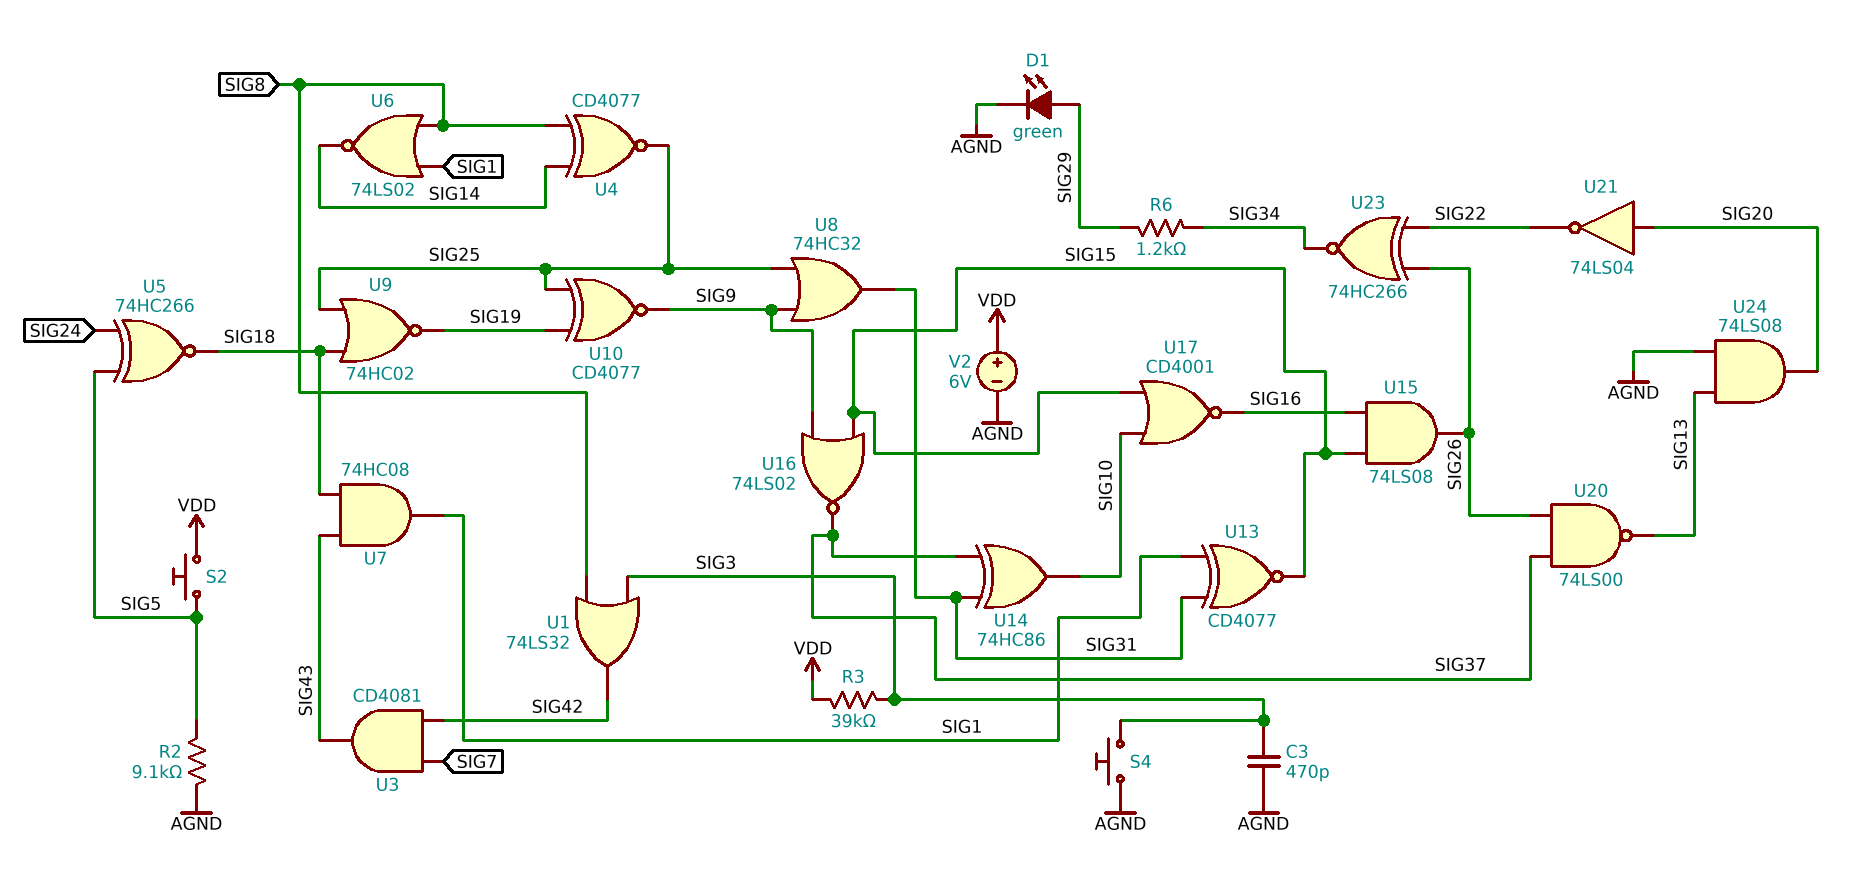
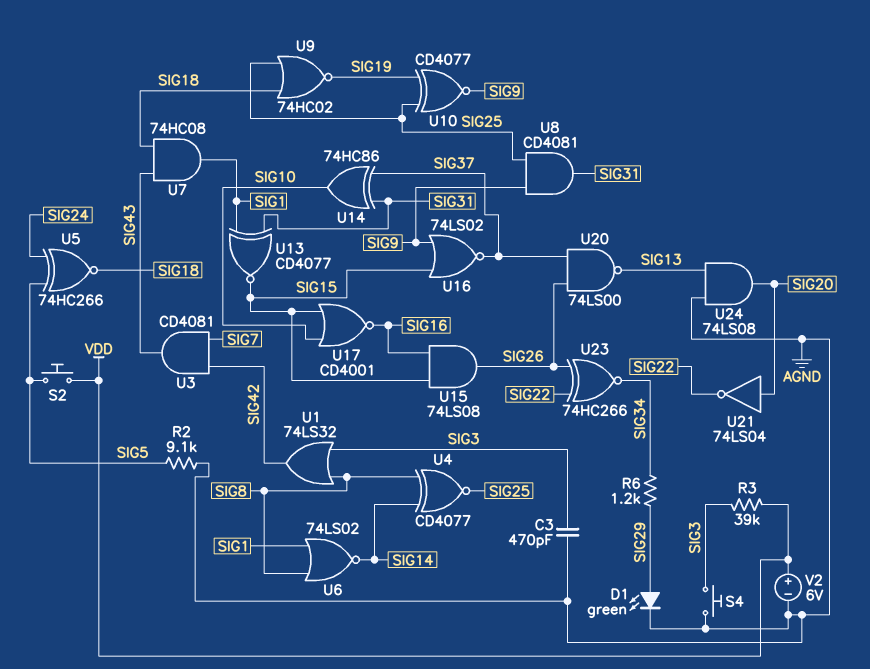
U8: OR 74HC32 (in SIG9, in SIG25, out SIG31) -> AND CD4081 (in SIG9, in SIG25, out SIG31)

